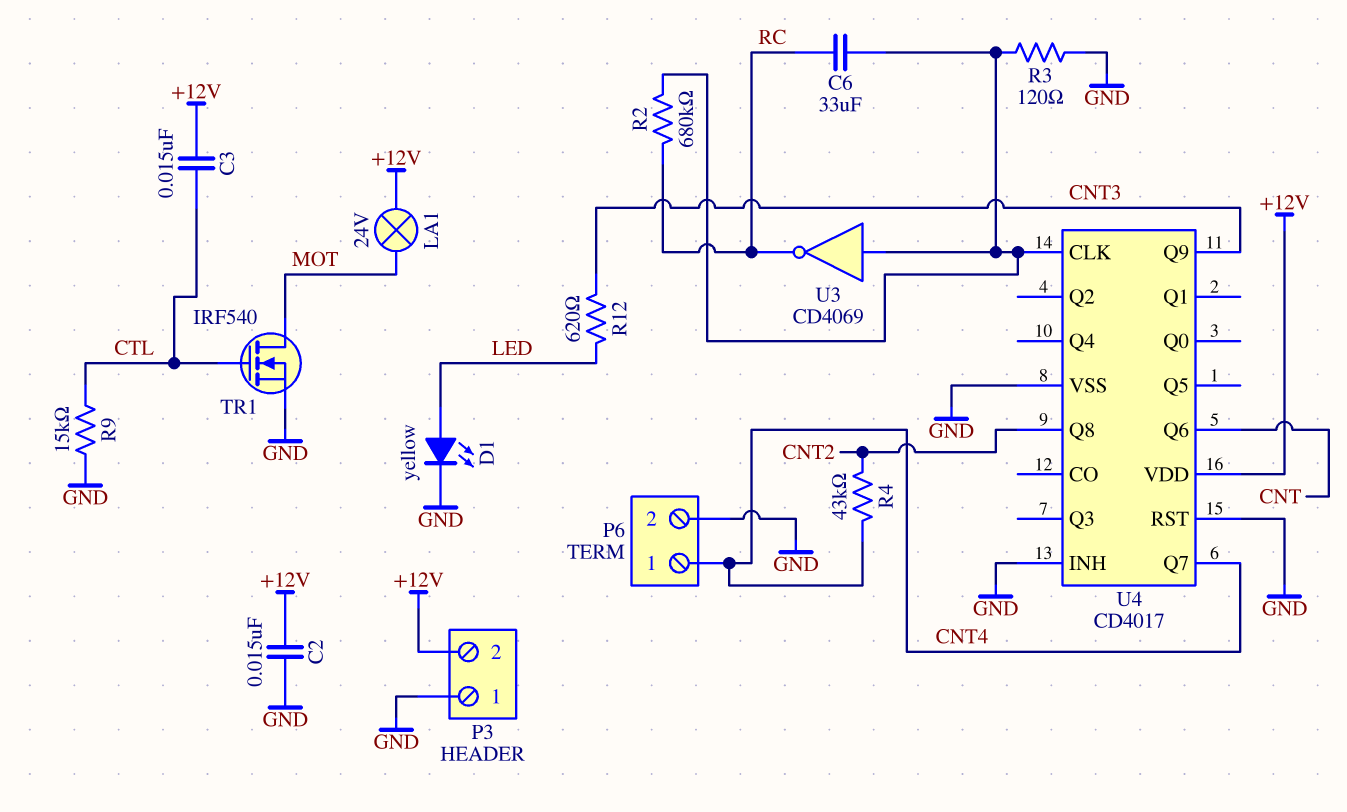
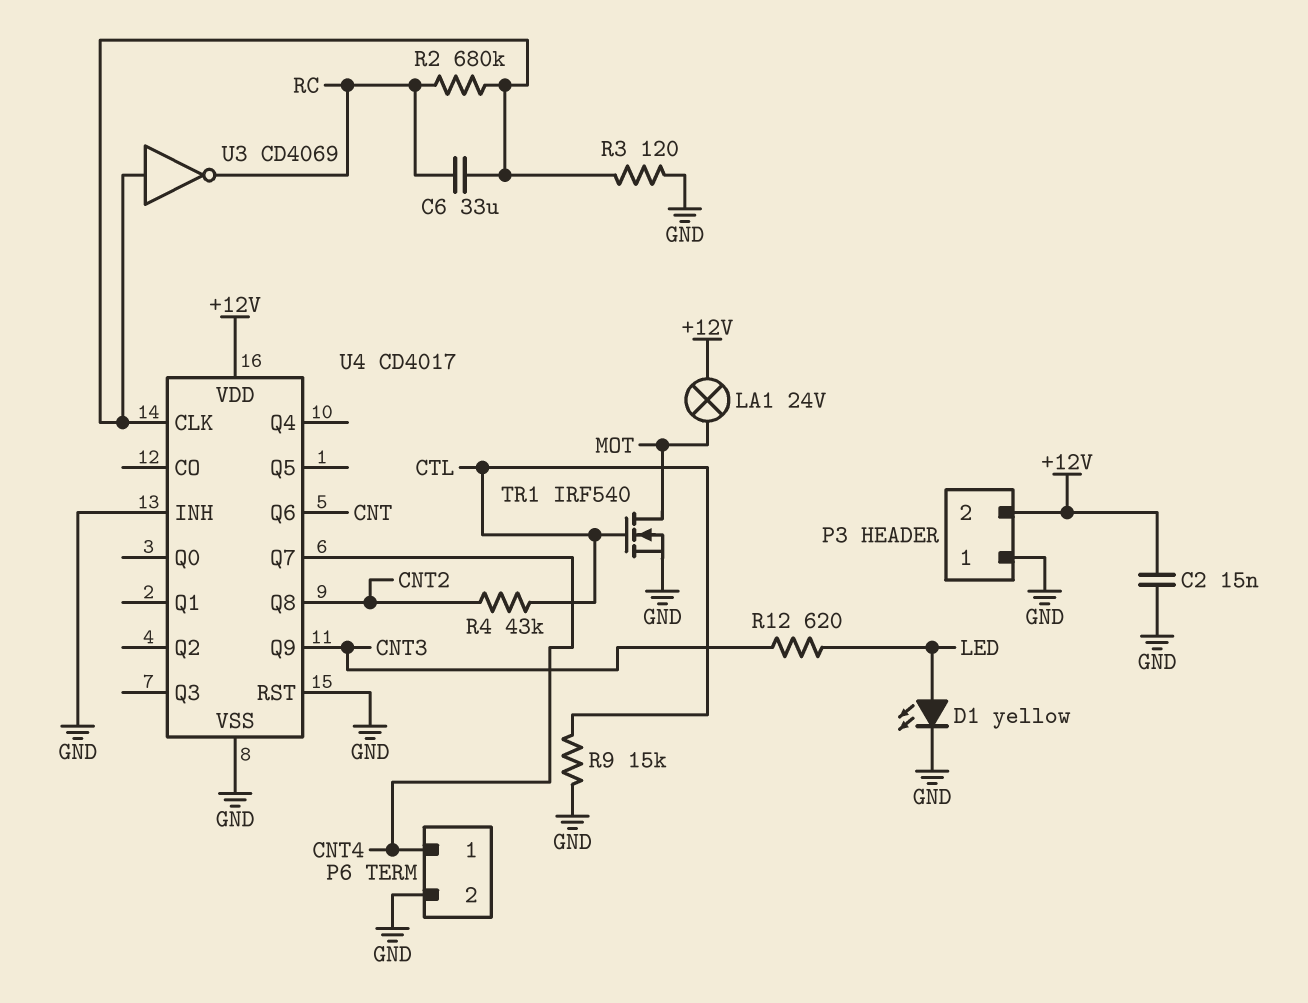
C3: 15nF (+12V, CTL) -> none
R4: 43k (CNT2, CNT4) -> 43k (CNT2, CTL)

